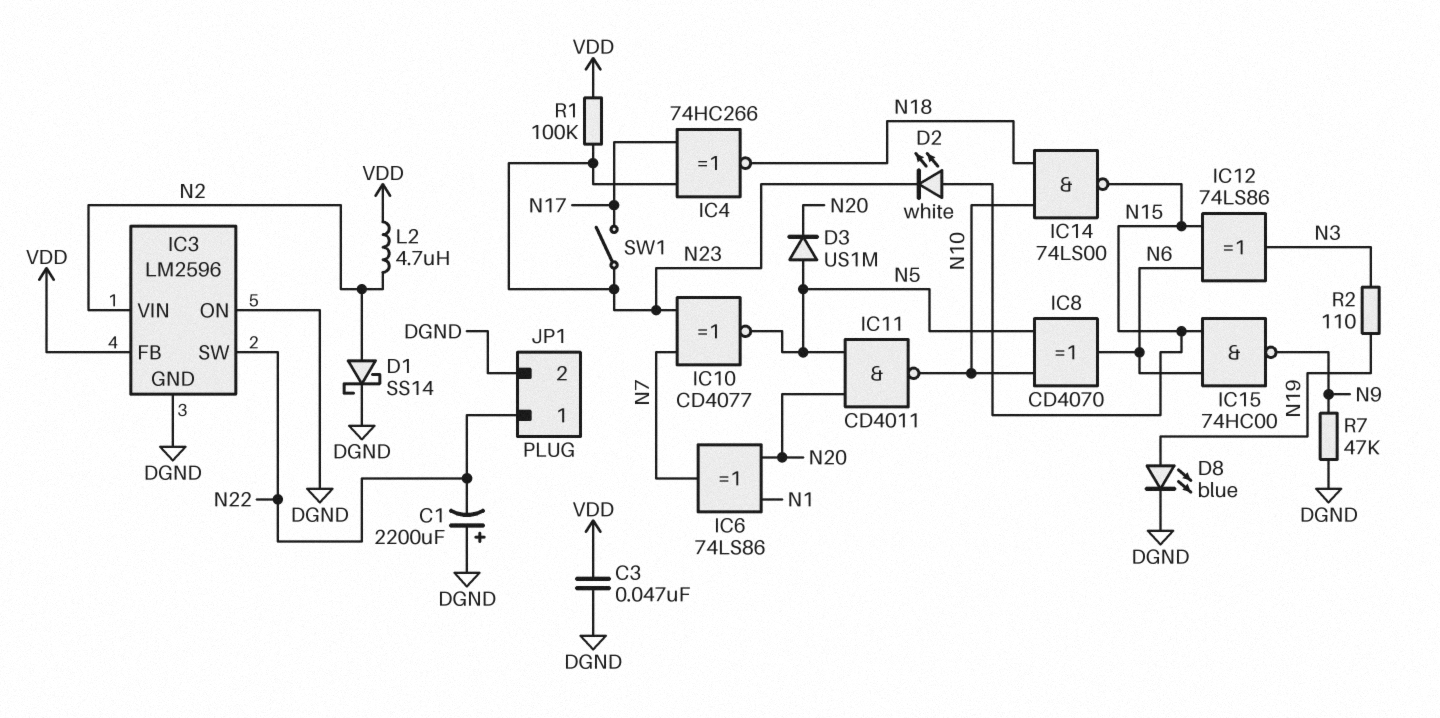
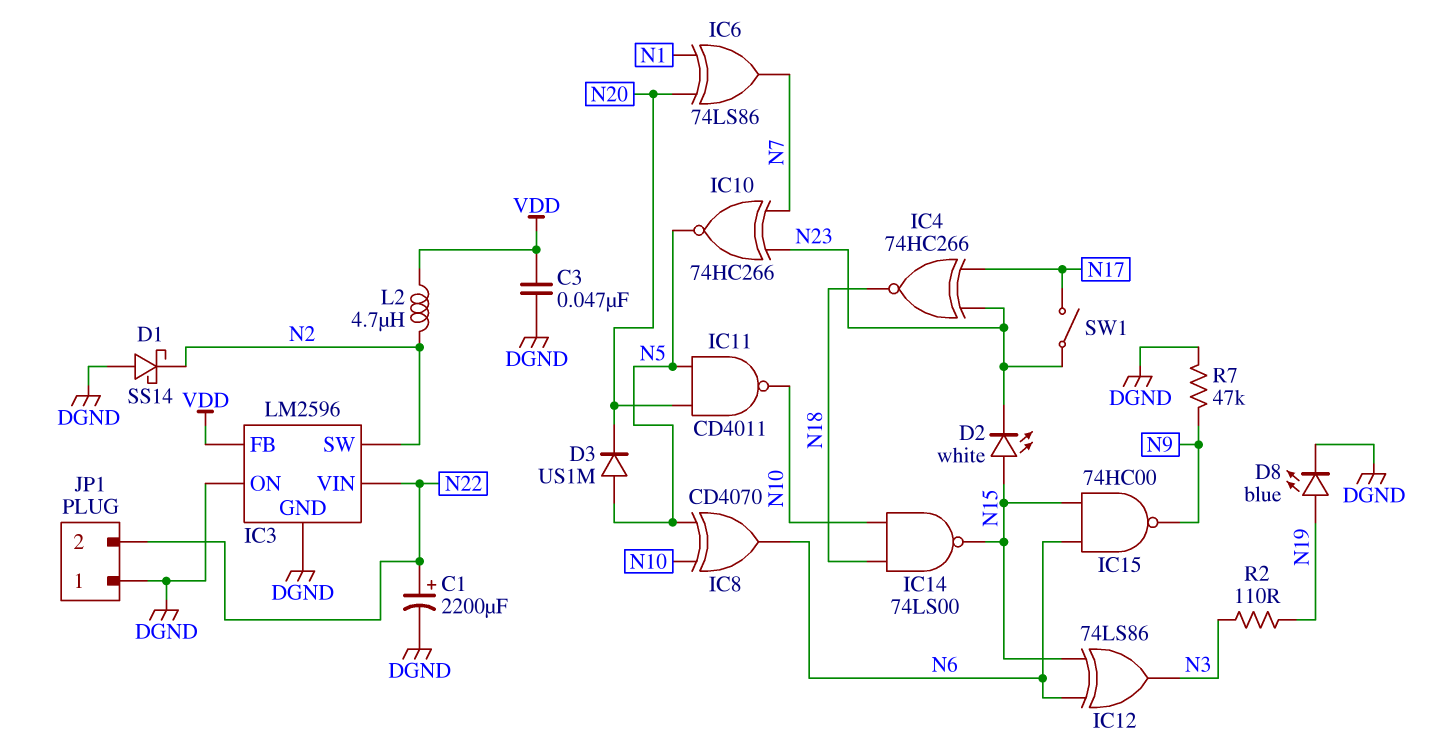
C1: 2200uF (plus DGND, minus N22) -> 2200uF (plus N22, minus DGND)
D1: schottky SS14 (A N2, K DGND) -> schottky SS14 (A DGND, K N2)
IC3 pin SW: N22 -> N2
IC3 pin VIN: N2 -> N22
IC10: XNOR CD4077 (in N7, in N23, out N5) -> XNOR 74HC266 (in N7, in N23, out N5)
JP1 pin 1: N22 -> DGND
JP1 pin 2: DGND -> N22
R1: 100k (N23, VDD) -> none

